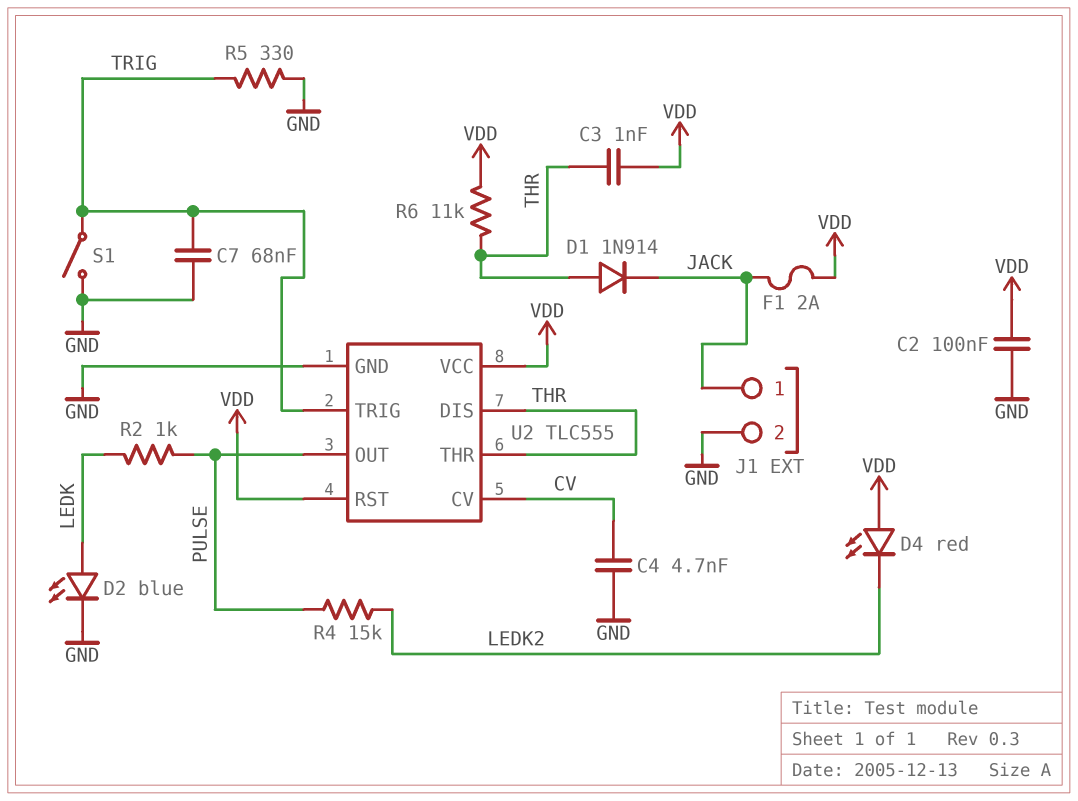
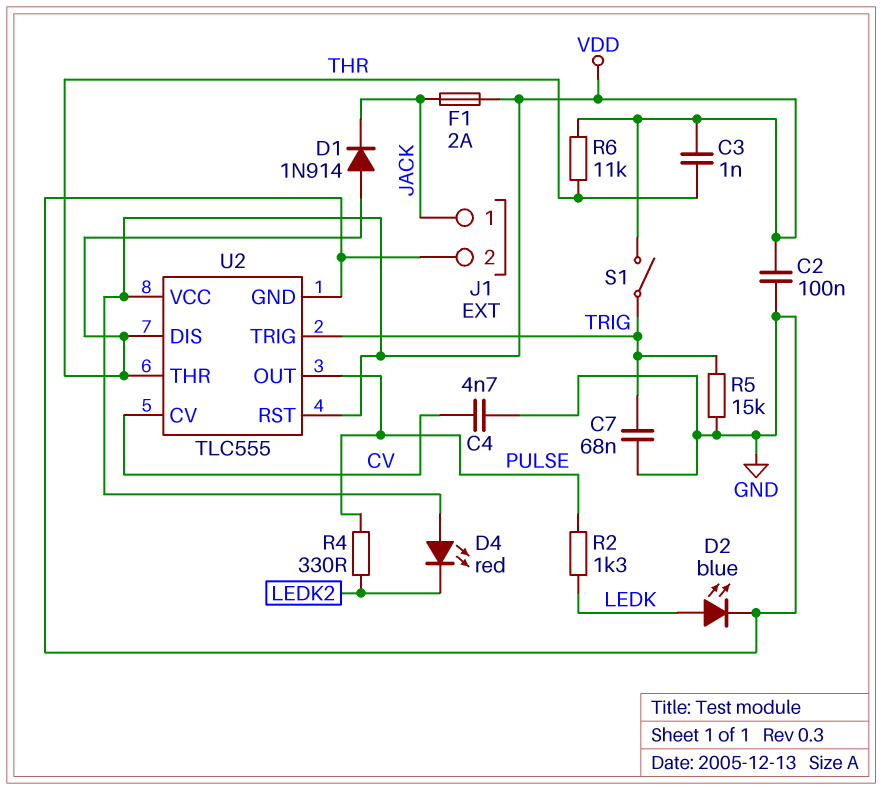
R2: 1k (LEDK, PULSE) -> 1.3k (LEDK, PULSE)
R4: 15k (LEDK2, PULSE) -> 330 (LEDK2, PULSE)
R5: 330 (GND, TRIG) -> 15k (GND, TRIG)
S1: switch (GND, TRIG) -> switch (TRIG, VDD)

